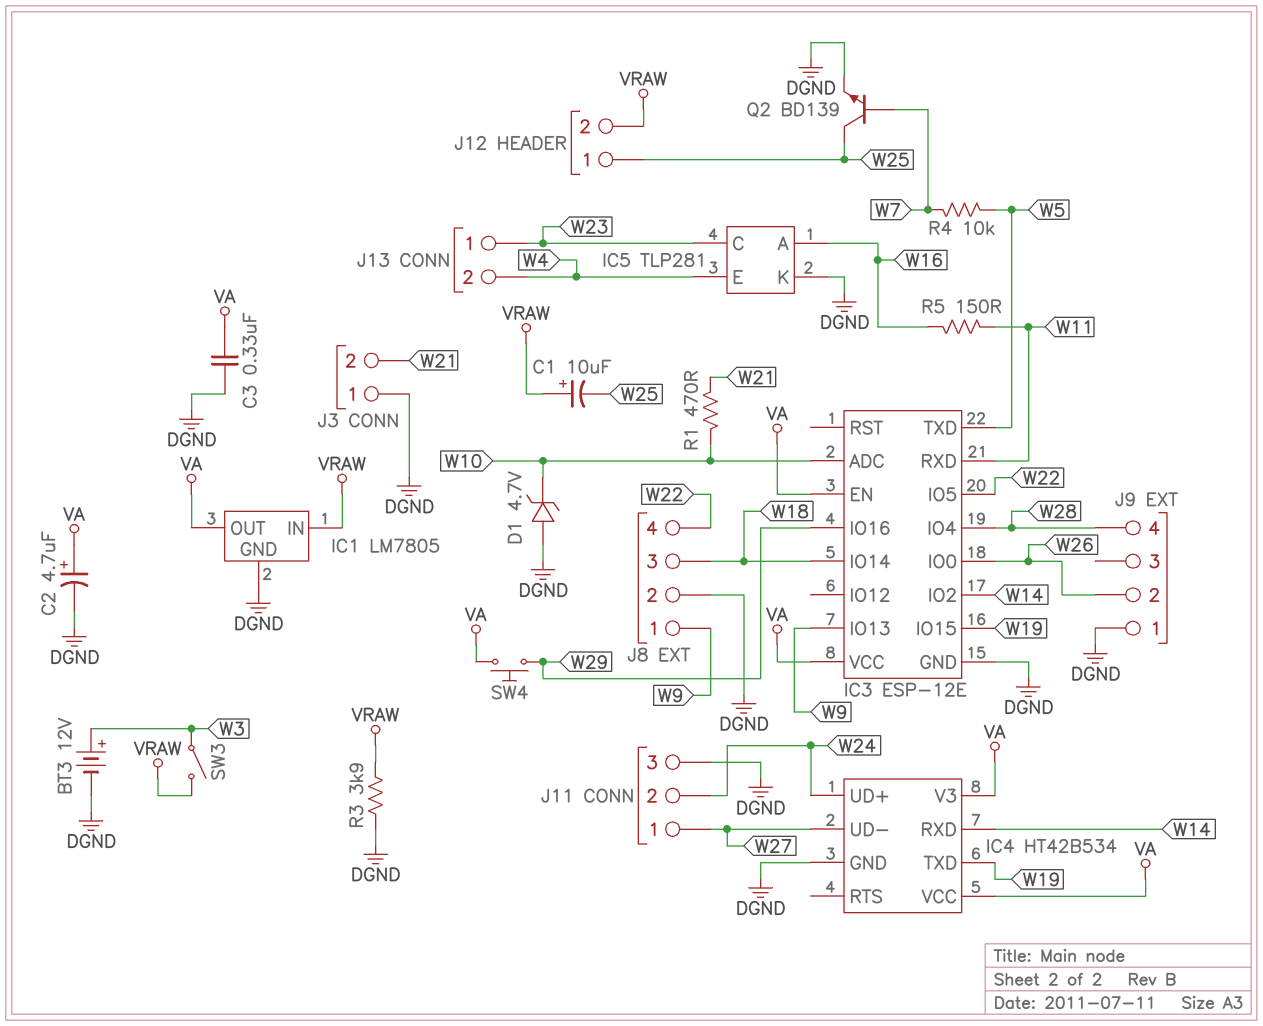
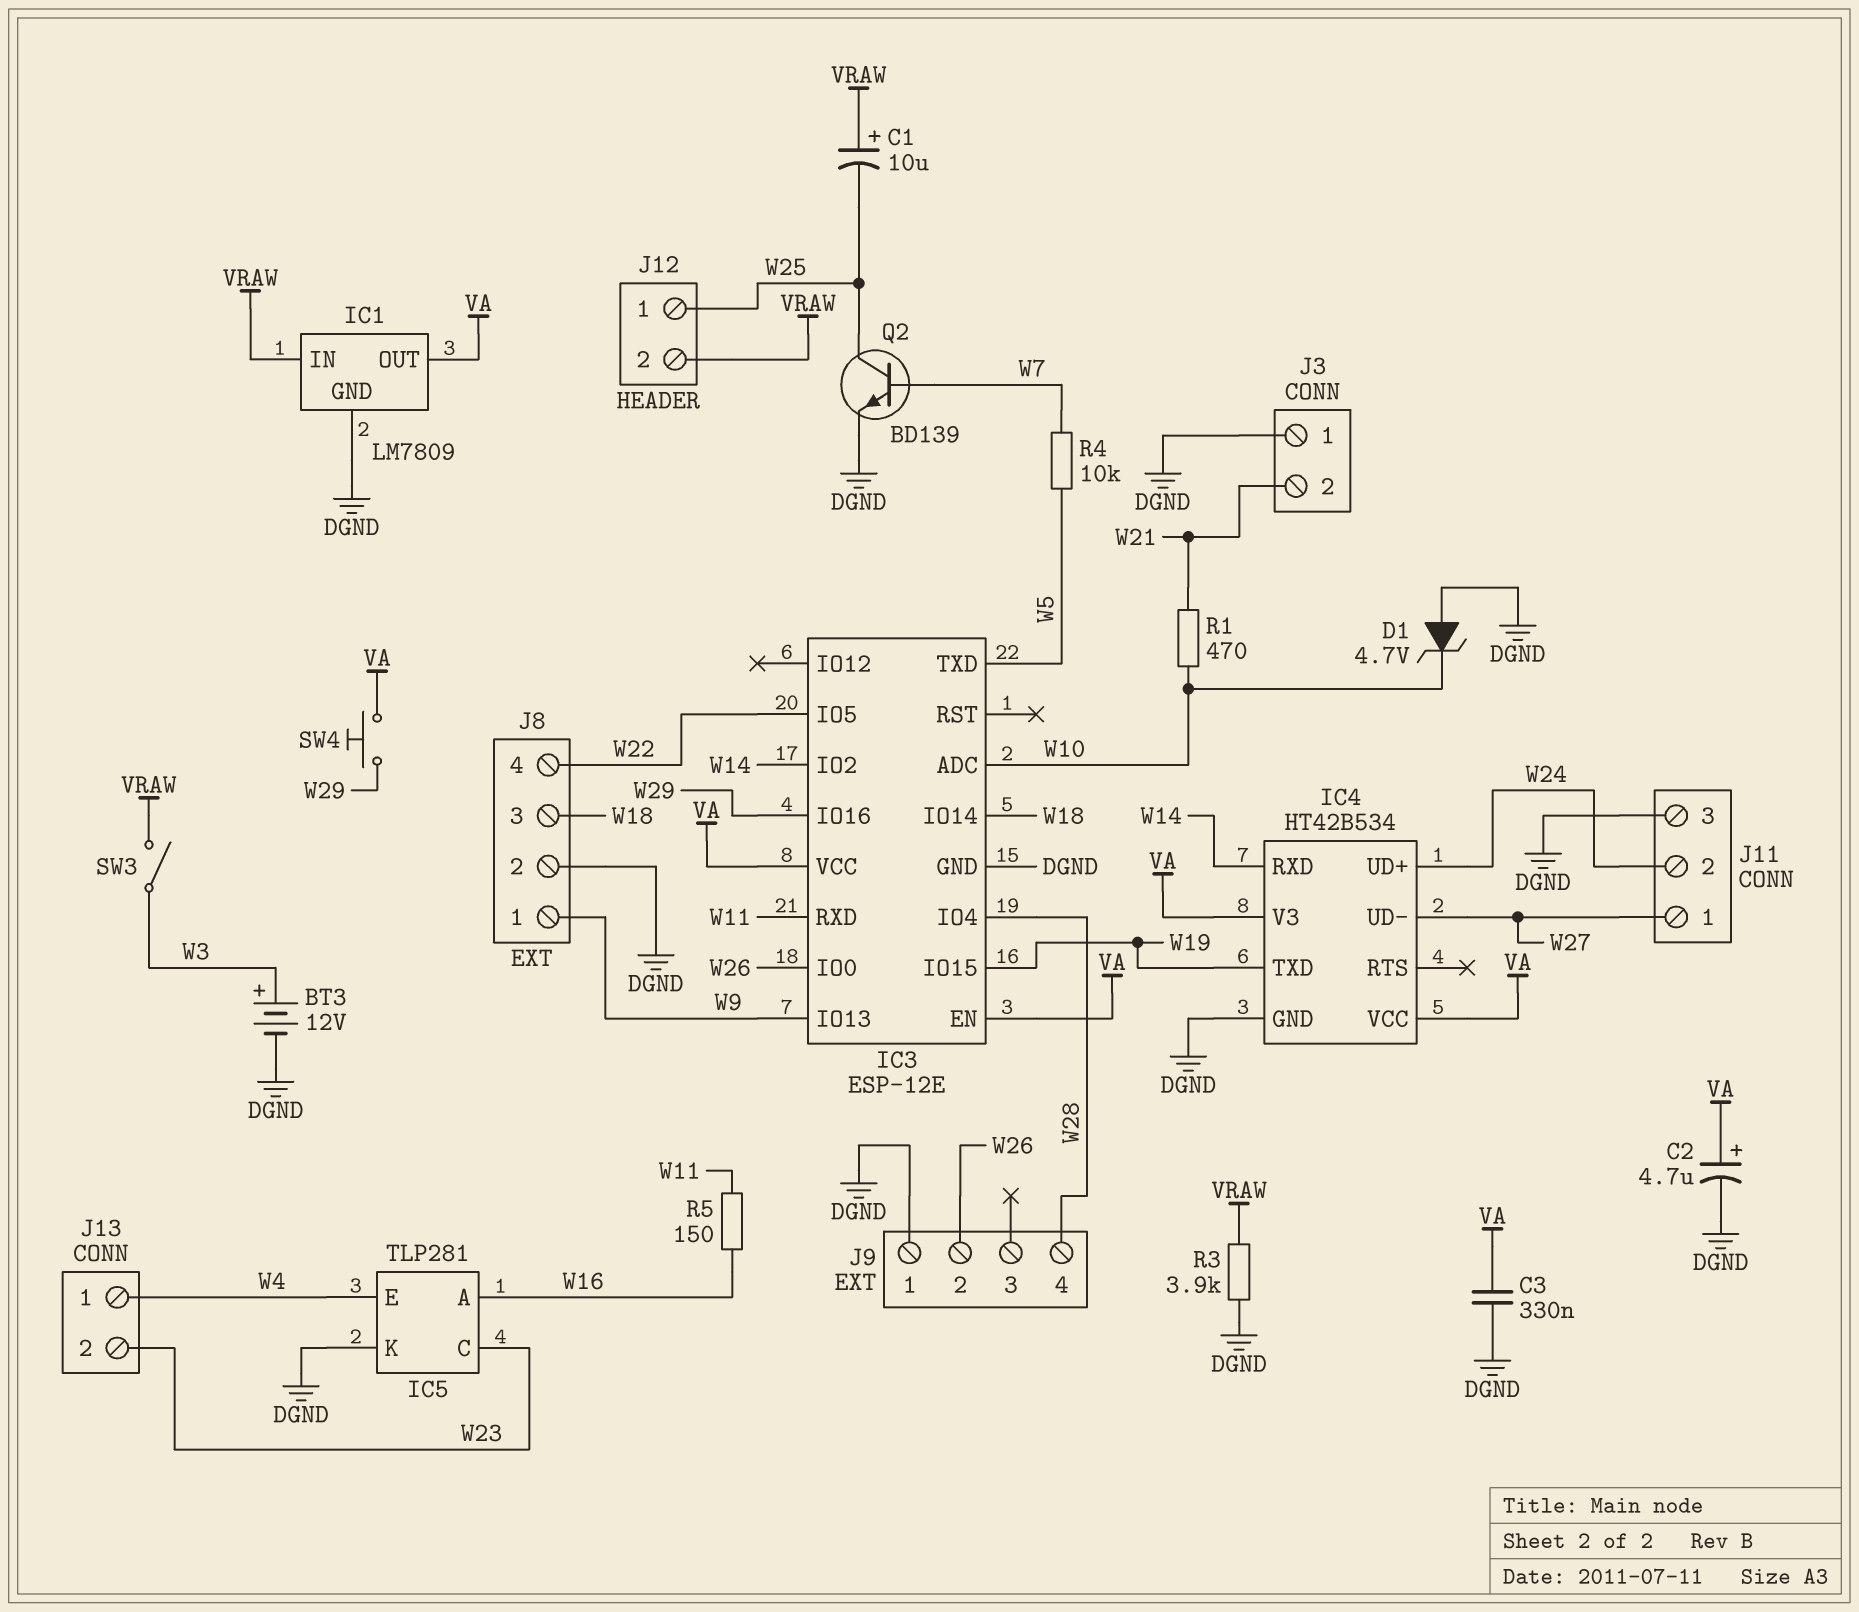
IC1: LM7805 -> LM7809
J13 pin 1: W23 -> W4
J13 pin 2: W4 -> W23

